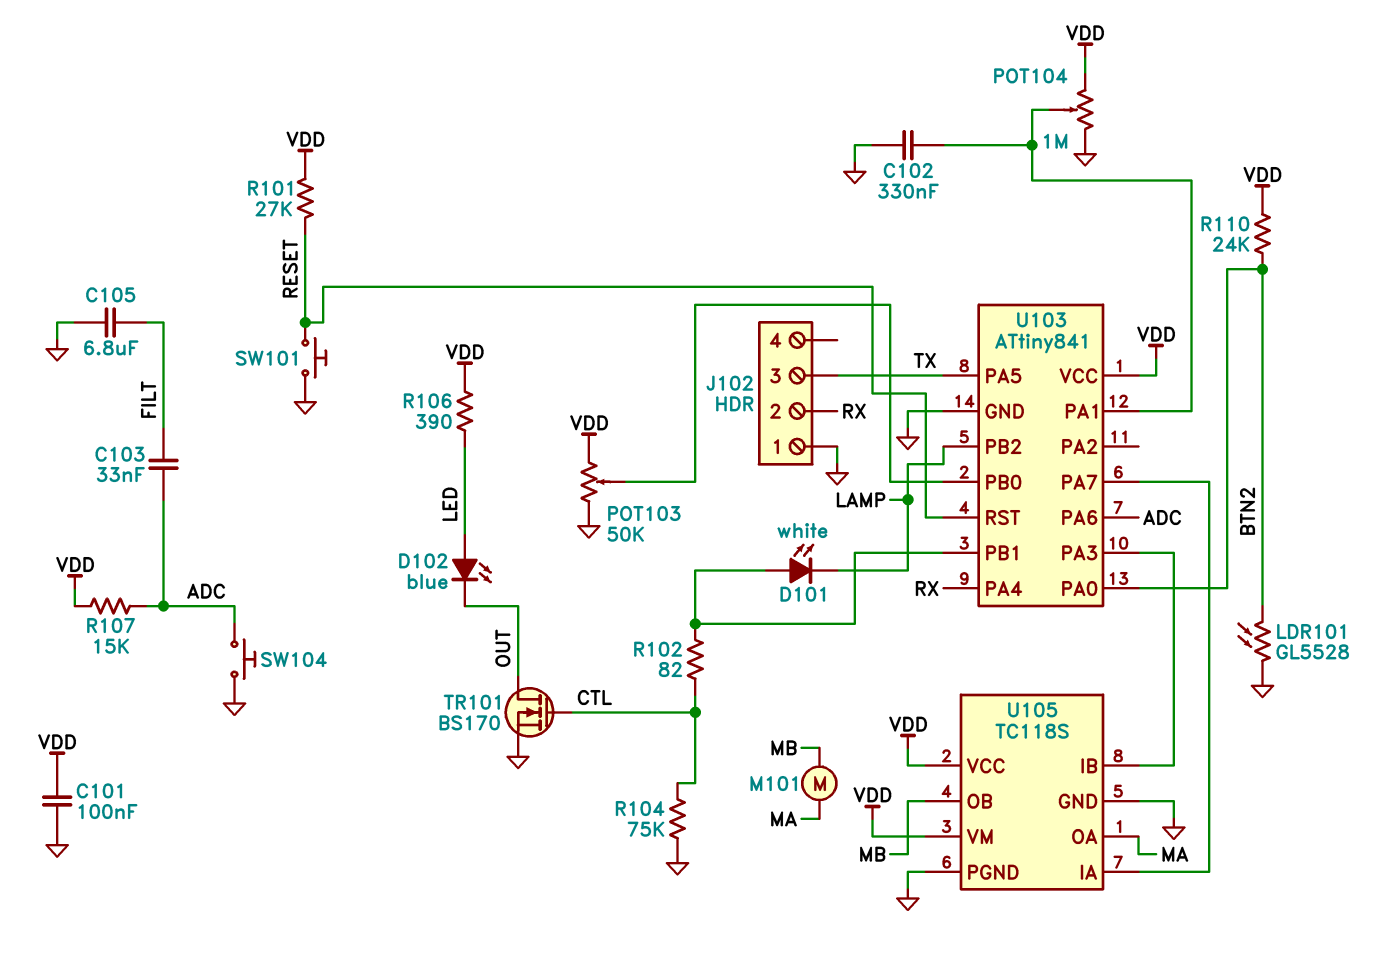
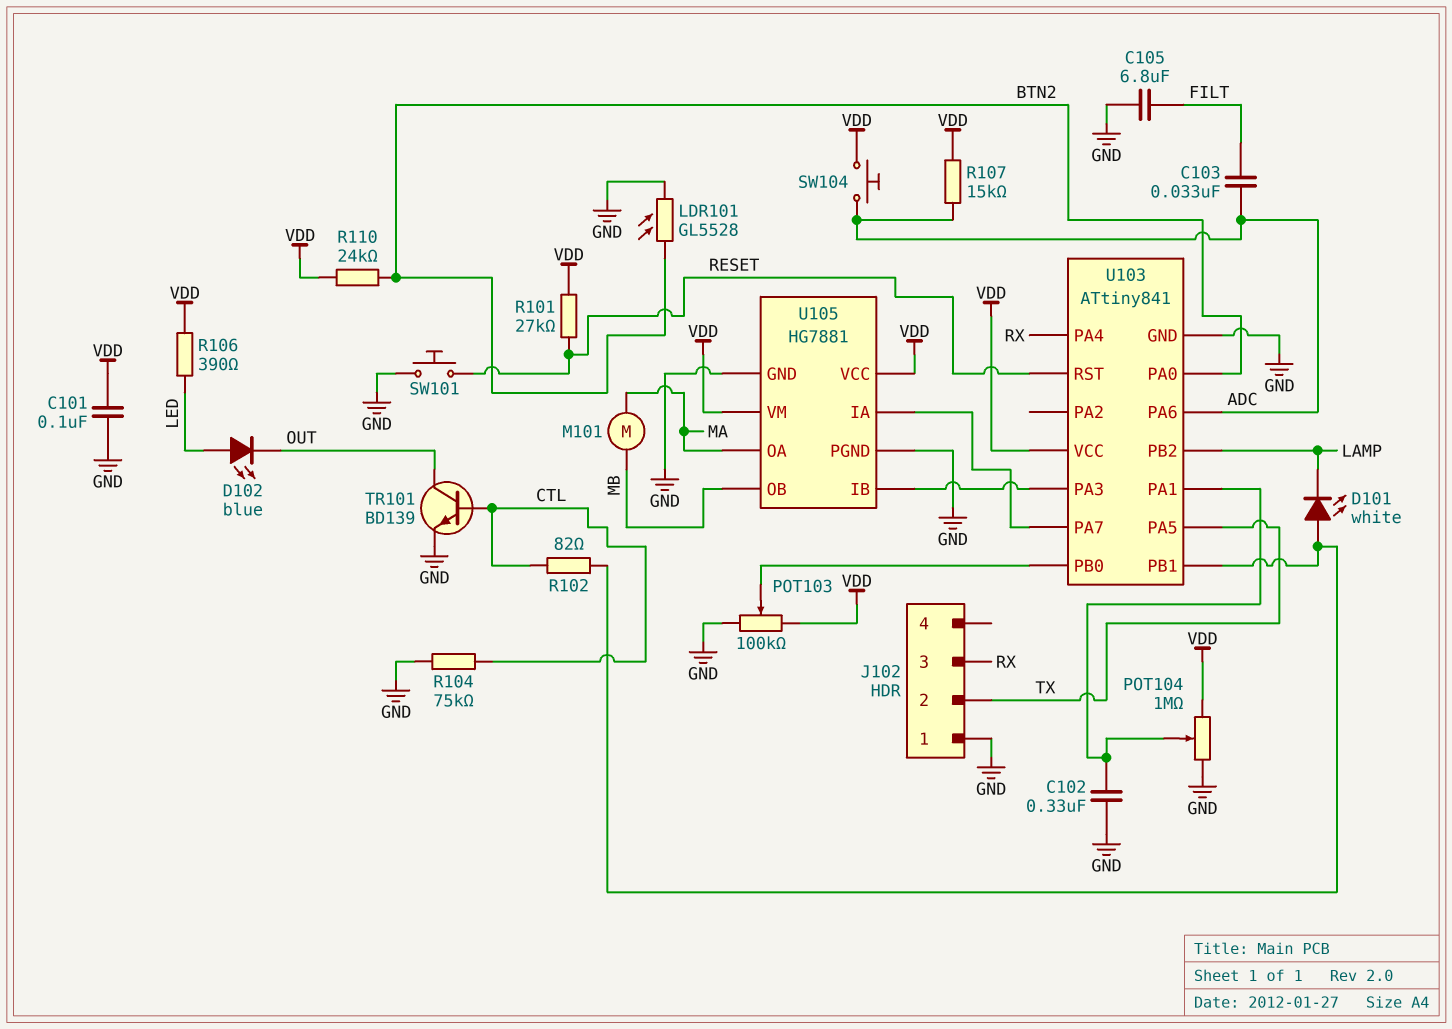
J102 pin 2: RX -> TX
J102 pin 3: TX -> RX
POT103: 50k (GND, VDD, wiper U103/PB0) -> 100k (GND, VDD, wiper U103/PB0)
SW104: button (ADC, GND) -> button (ADC, VDD)
TR101: NMOS BS170 (G CTL, D OUT, S GND) -> NPN BD139 (B CTL, C OUT, E GND)
U105: TC118S -> HG7881

